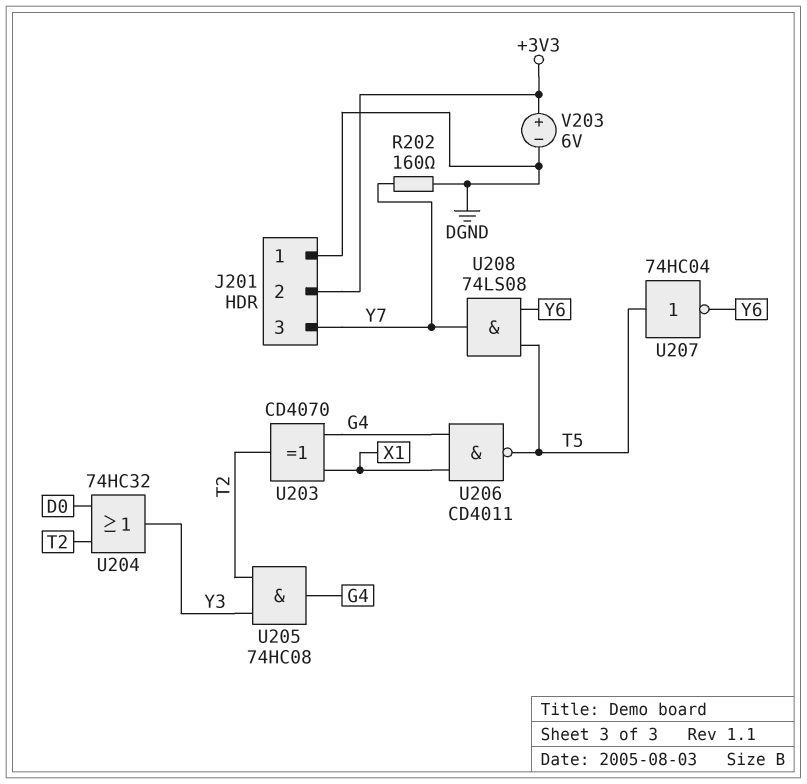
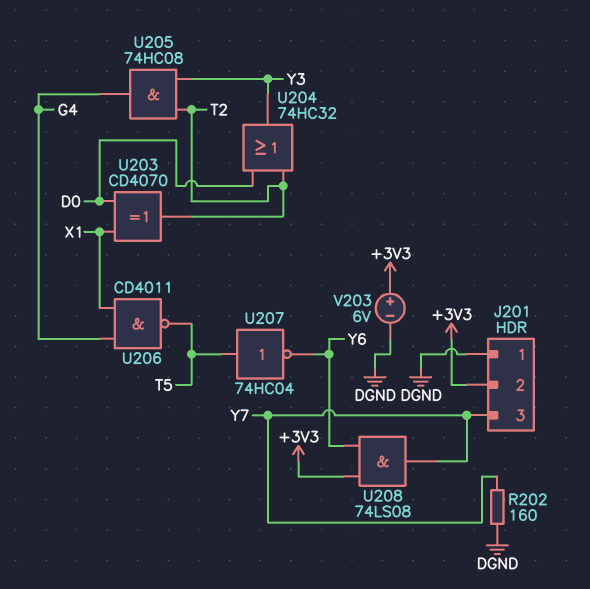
U203: XOR CD4070 (in G4, in X1, out T2) -> XOR CD4070 (in D0, in X1, out T2)
U208: AND 74LS08 (in T5, in Y6, out Y7) -> AND 74LS08 (in +3V3, in Y6, out Y7)

